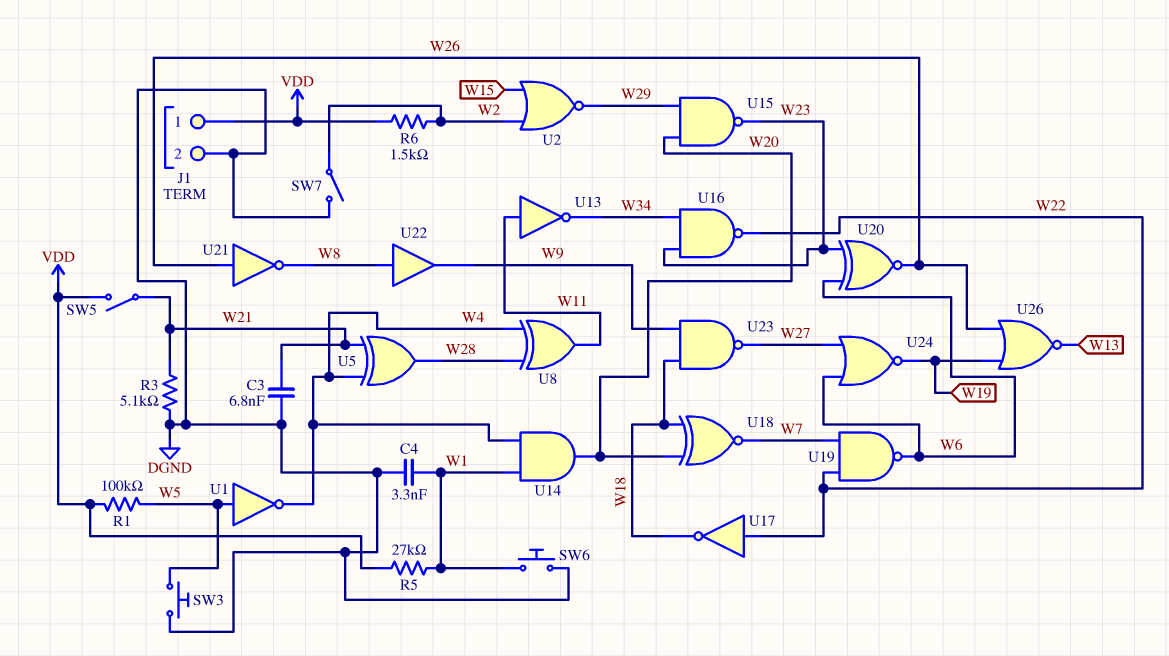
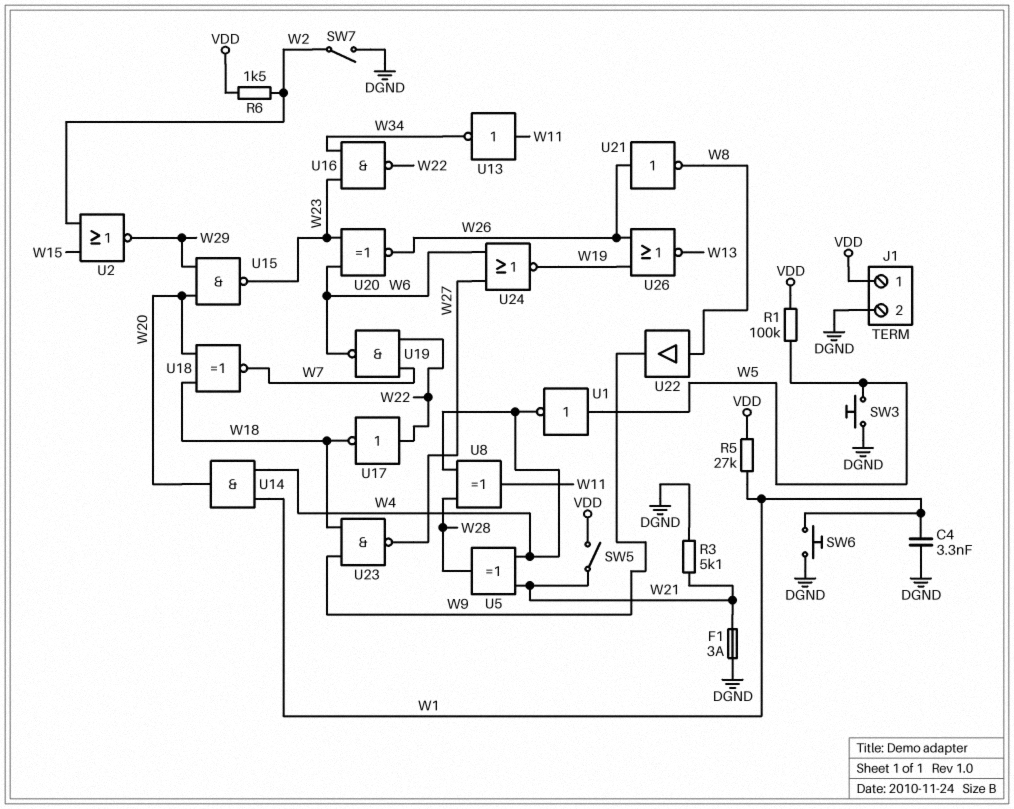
C3: 6.8nF (DGND, W21) -> none
F1: none -> 3A (DGND, W21)

